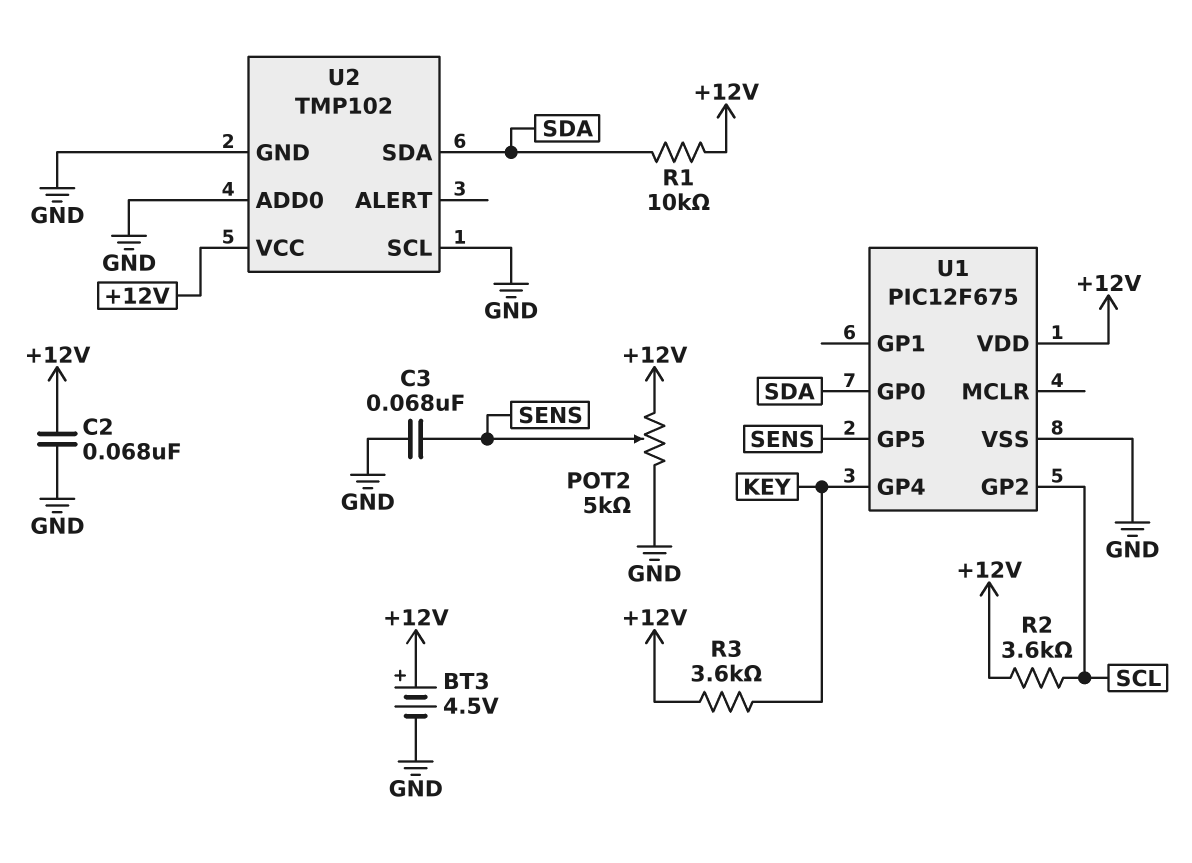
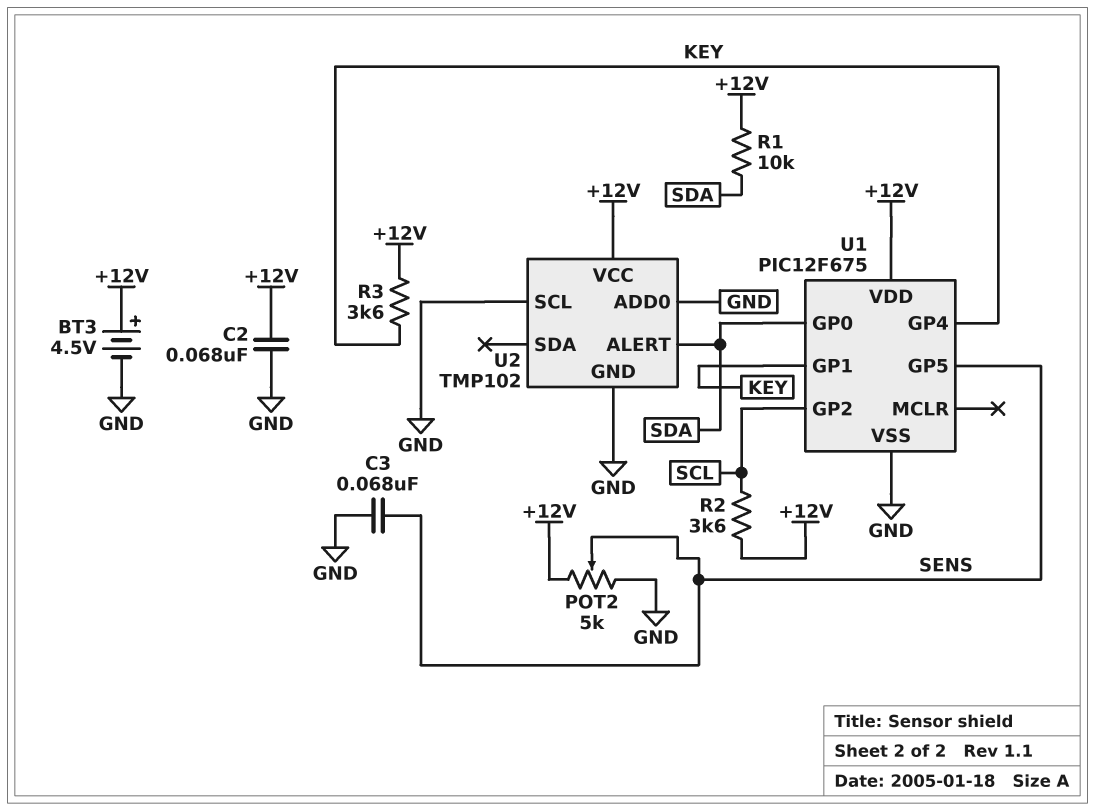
U1 pin GP1: none -> KEY
U2 pin ALERT: none -> SDA
U2 pin SDA: SDA -> none

